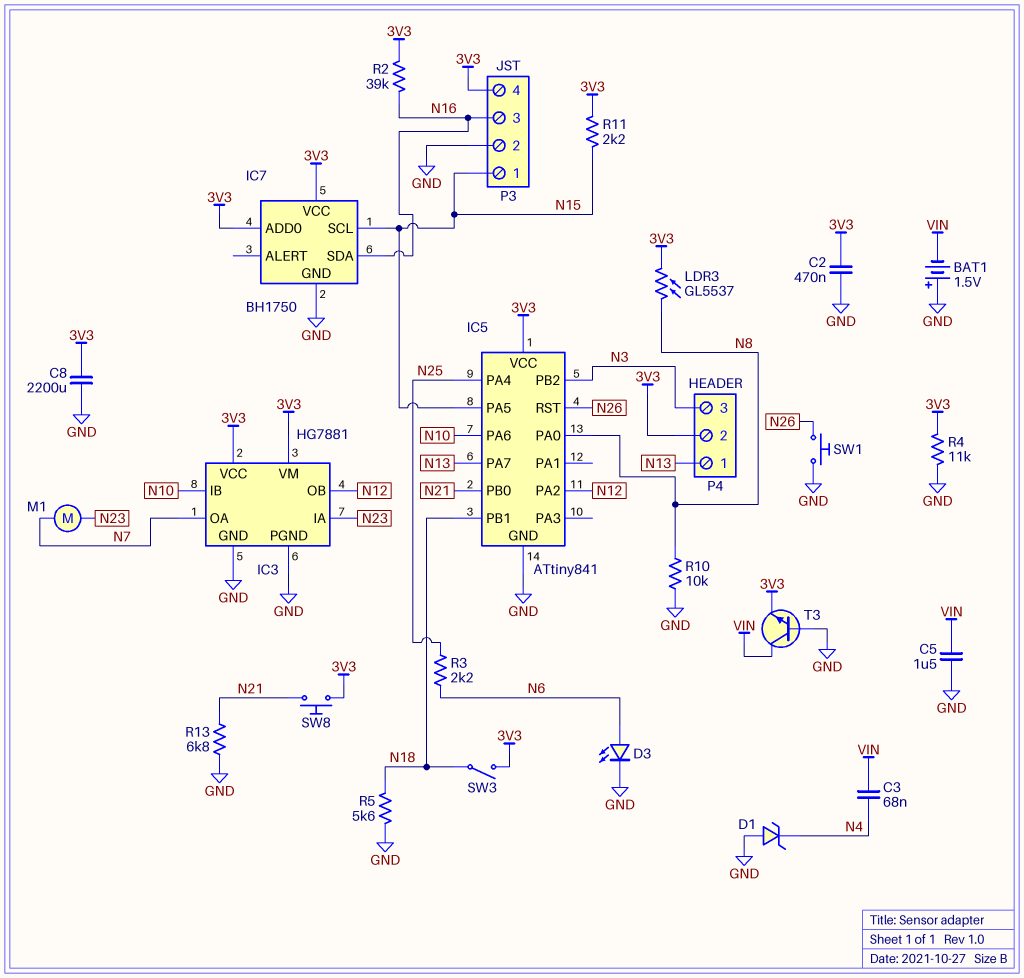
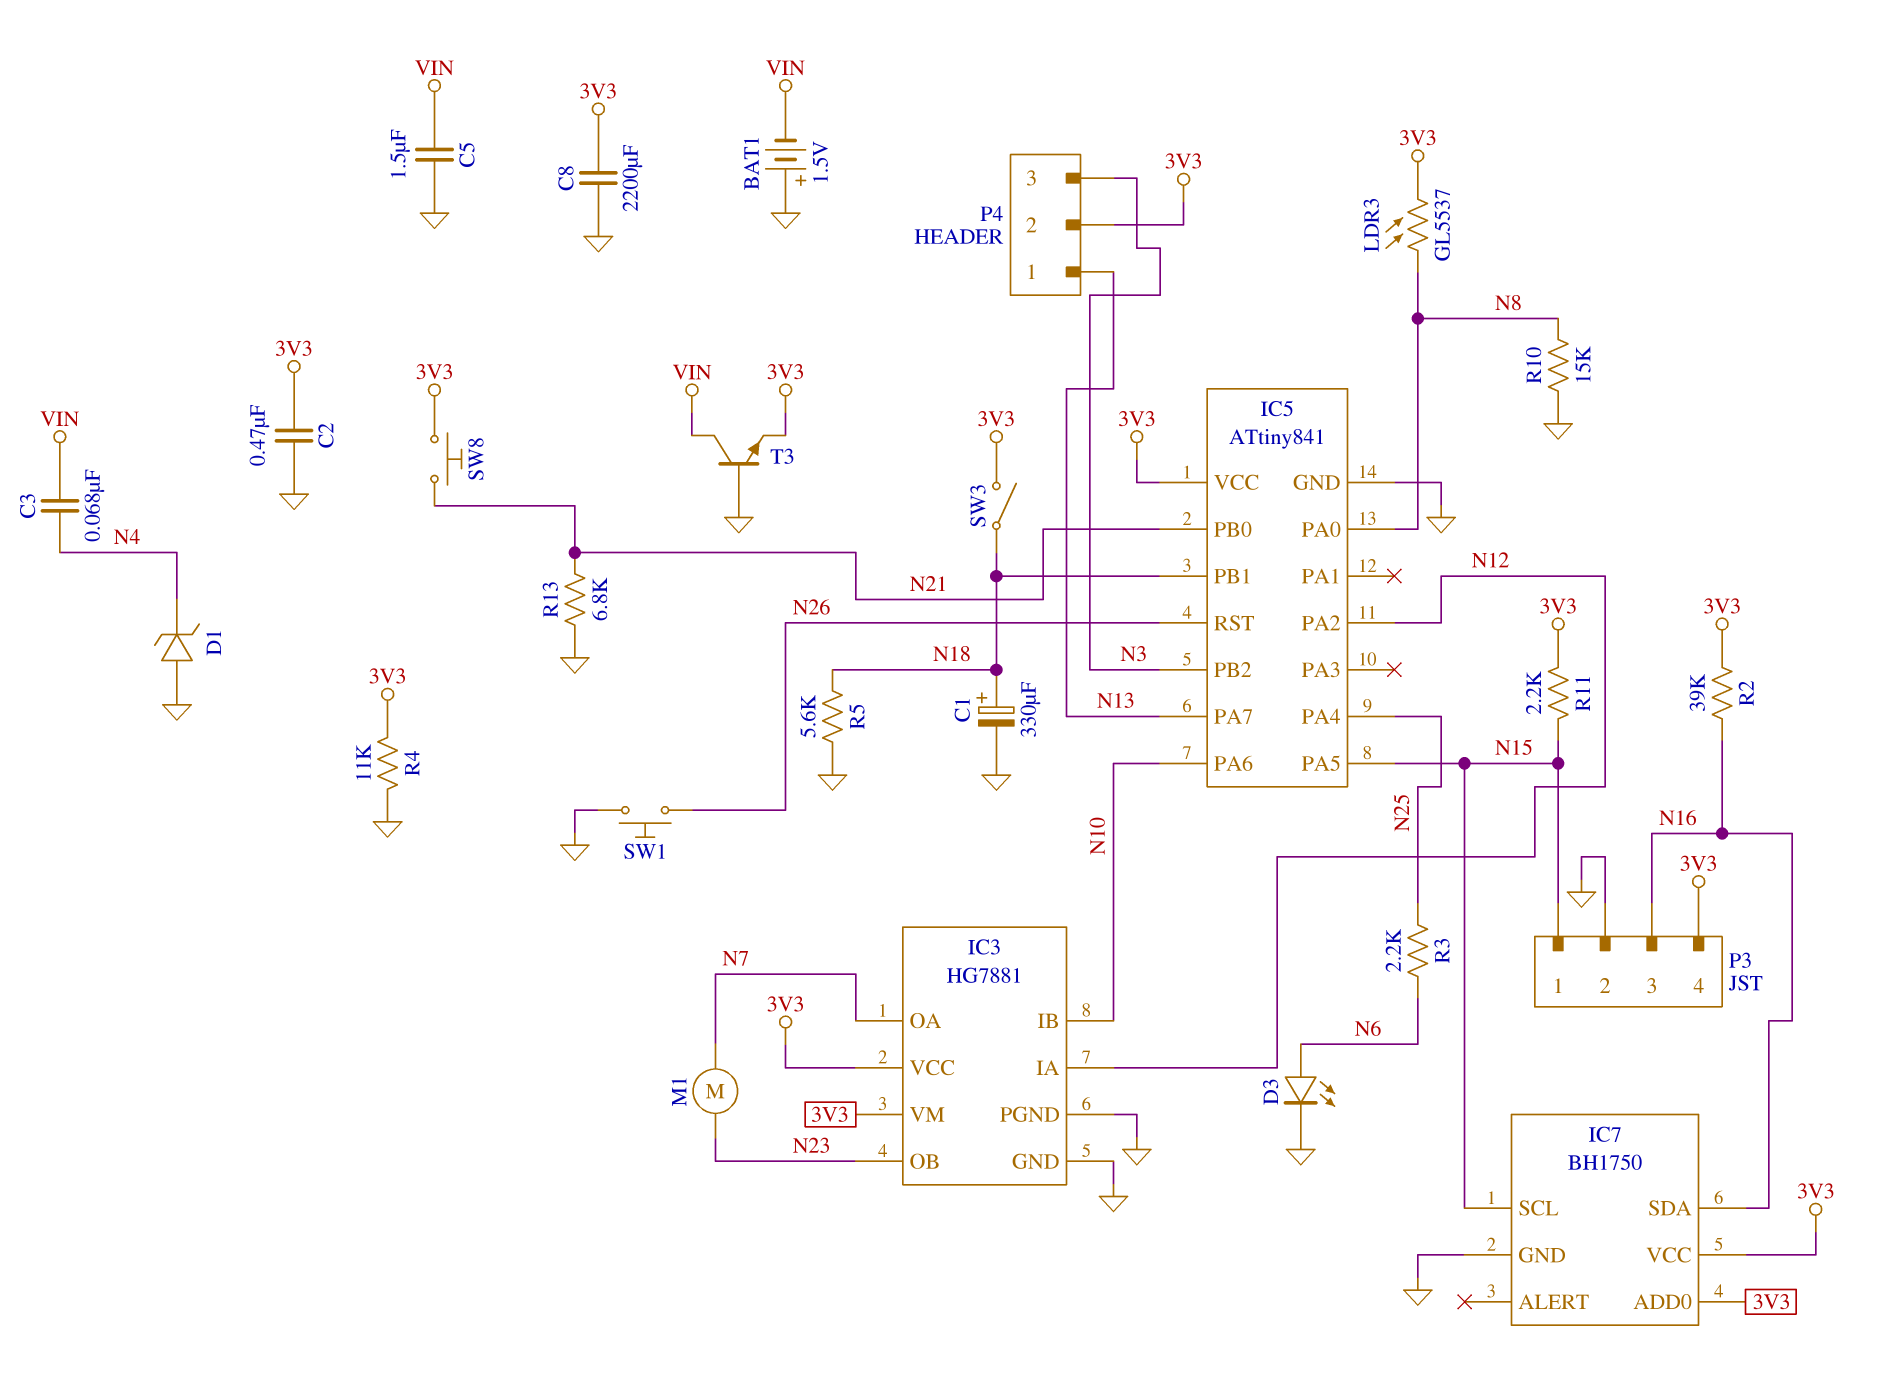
C1: none -> 330uF (plus N18, minus GND)
IC3 pin IA: N23 -> N12
IC3 pin OB: N12 -> N23
R10: 10k (GND, N8) -> 15k (GND, N8)

